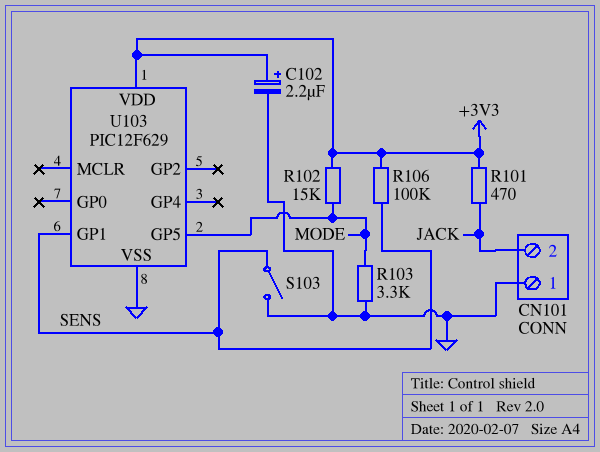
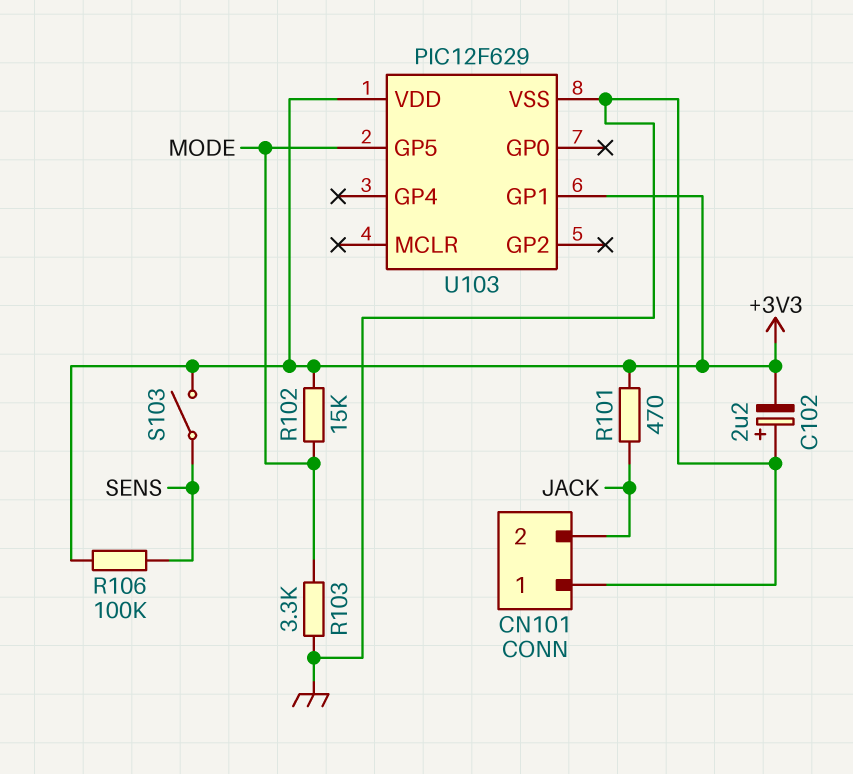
C102: 2.2uF (plus +3V3, minus GND) -> 2.2uF (plus GND, minus +3V3)
S103: switch (GND, SENS) -> switch (+3V3, SENS)
U103 pin GP1: SENS -> +3V3

